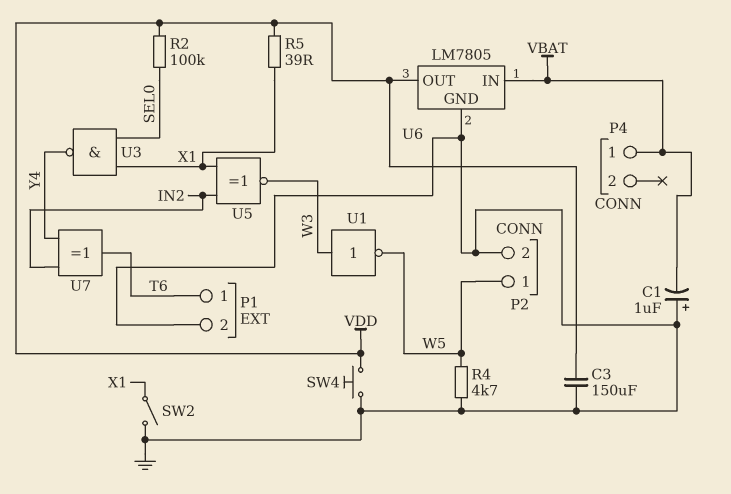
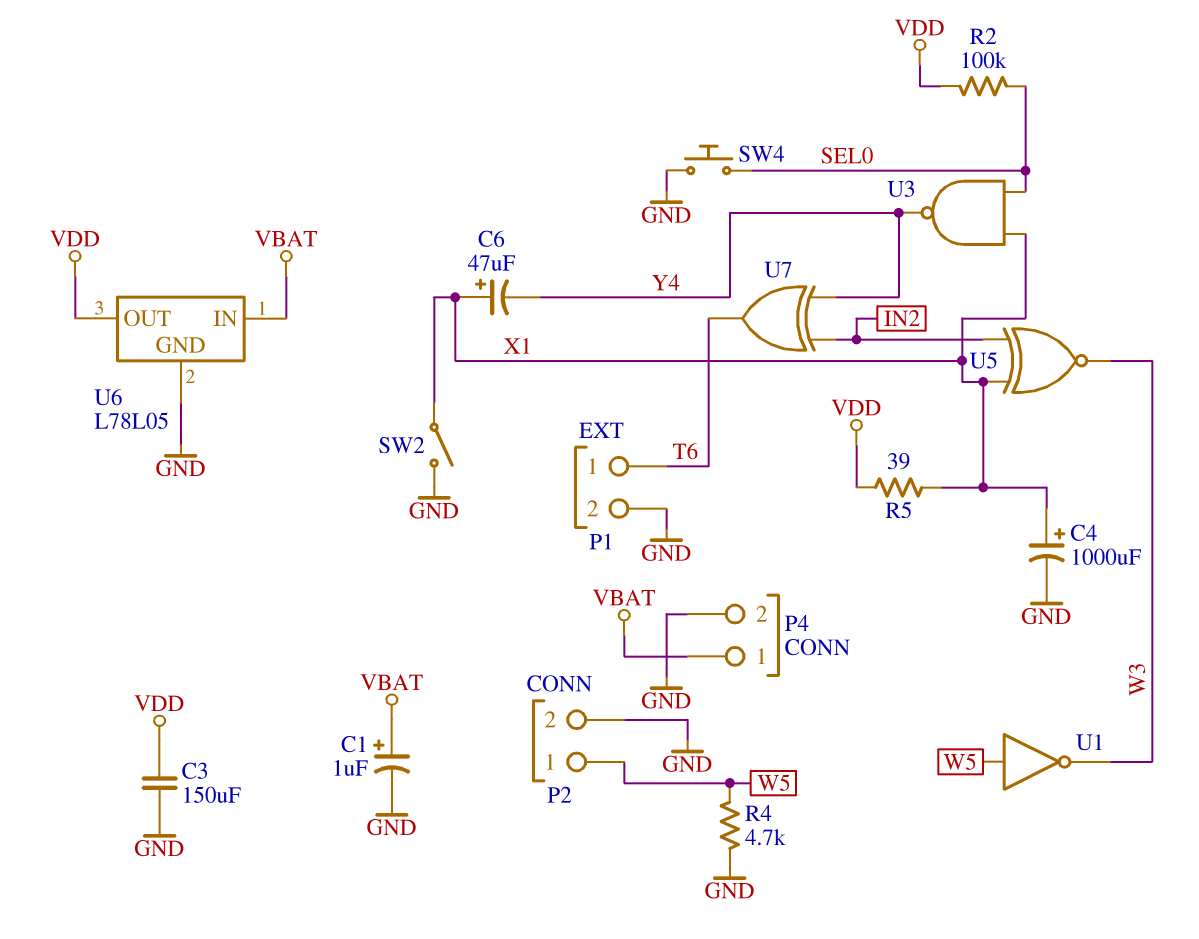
C1: 1uF (plus GND, minus VBAT) -> 1uF (plus VBAT, minus GND)
C4: none -> 1000uF (plus X1, minus GND)
C6: none -> 47uF (plus X1, minus Y4)
P4 pin 2: none -> GND
SW4: button (GND, VDD) -> button (GND, SEL0)
U1: NOT (in W3, out W5) -> NOT (in W5, out W3)
U6: LM7805 -> L78L05

